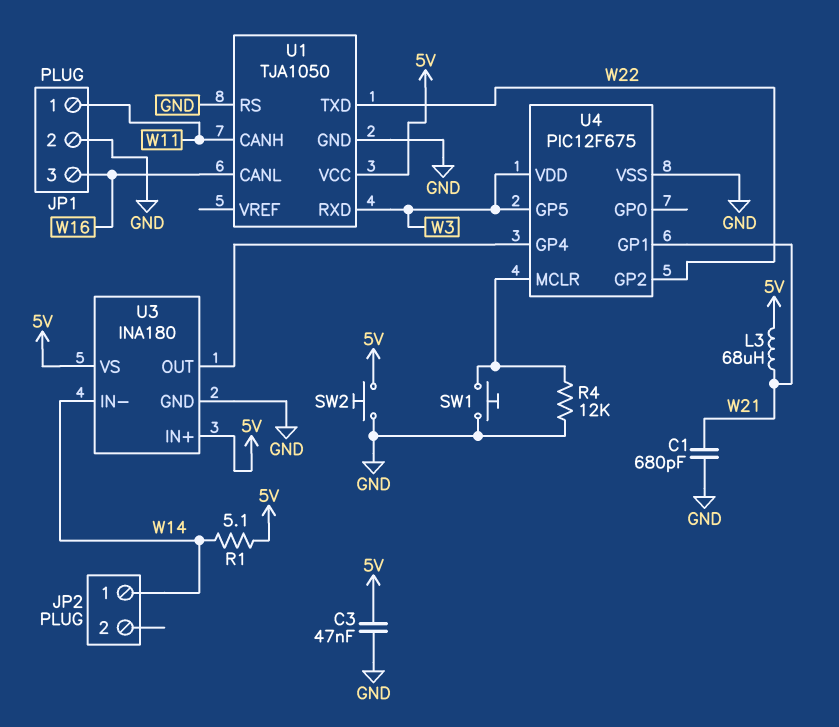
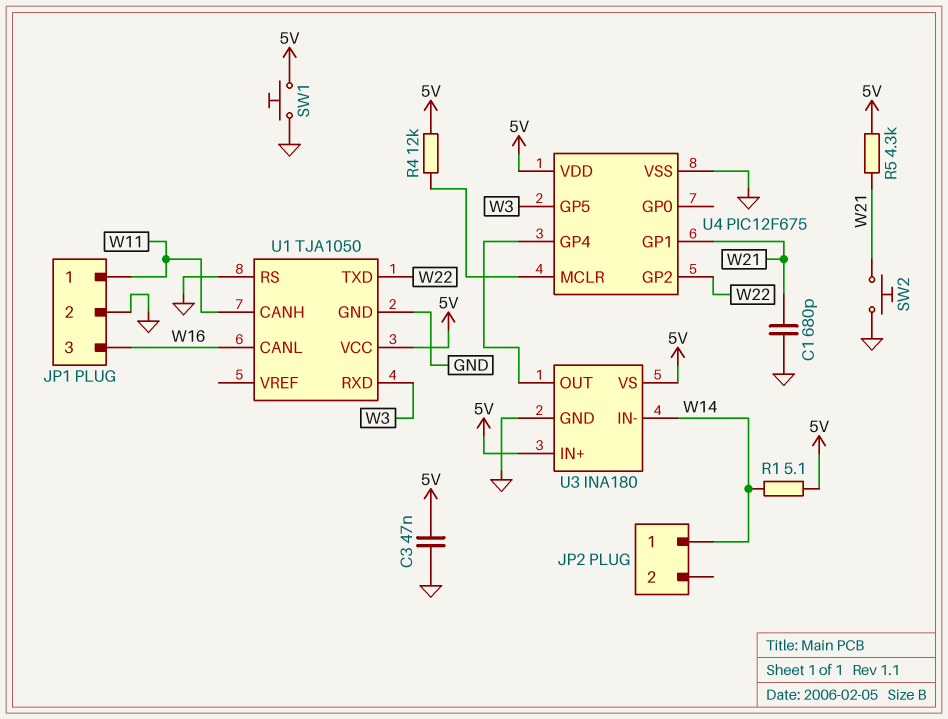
L3: 68uH (5V, W21) -> none
R4: 12k (GND, U4/MCLR) -> 12k (5V, U4/MCLR)
R5: none -> 4.3k (5V, W21)
SW1: button (GND, U4/MCLR) -> button (5V, GND)
SW2: button (5V, GND) -> button (GND, W21)
U4 pin VDD: W3 -> 5V

